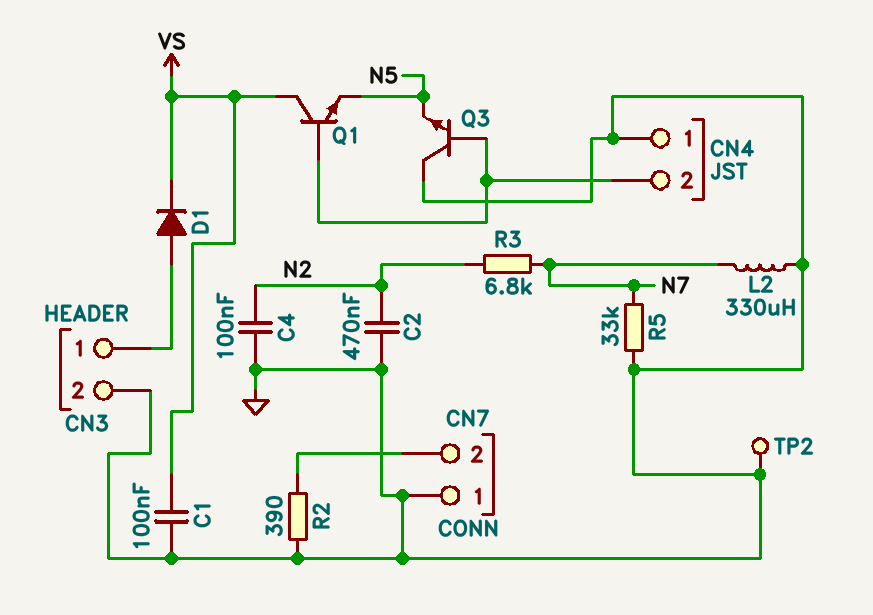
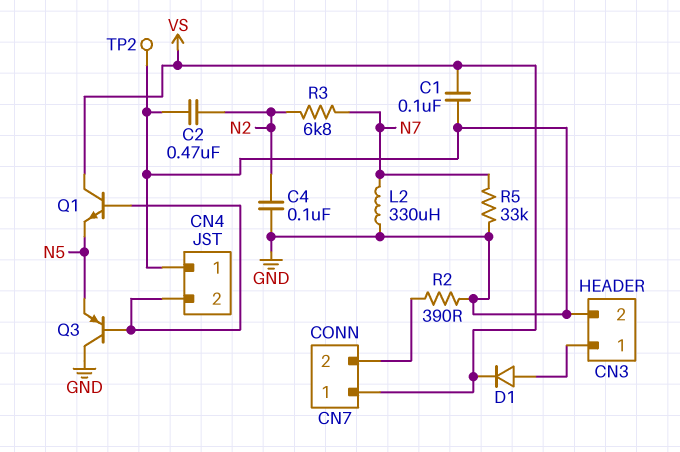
CN7 pin 1: GND -> VS
Q3: NPN (B CN4/2, C GND, E N5) -> PNP (B CN4/2, C GND, E N5)

